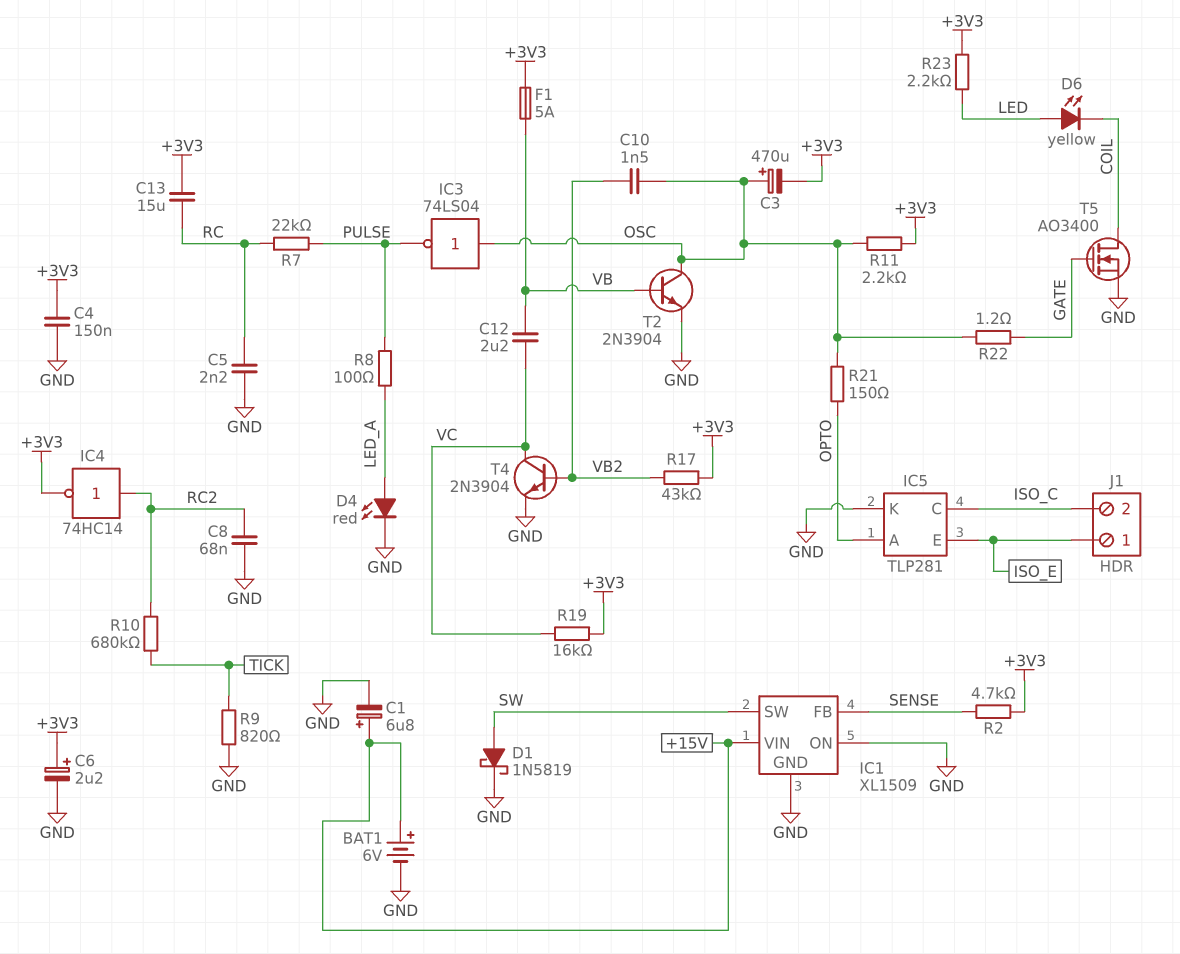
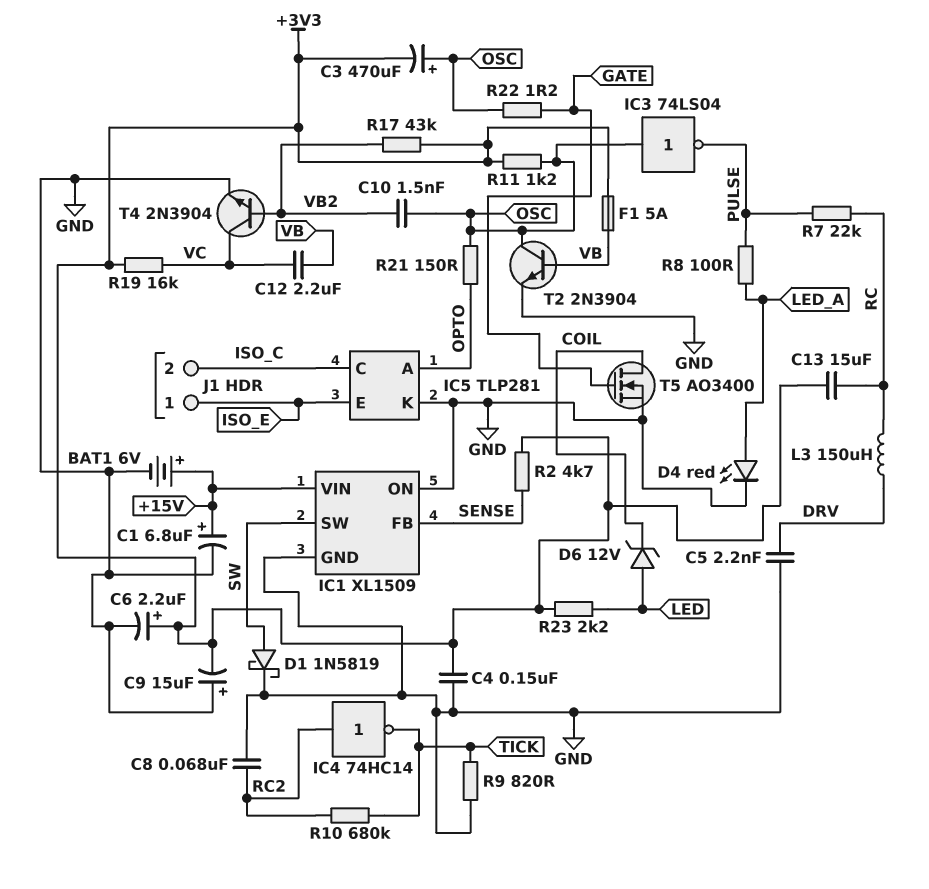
C5: 2.2nF (GND, RC) -> 2.2nF (DRV, GND)
C9: none -> 15uF (plus GND, minus +3V3)
D6: LED yellow (A LED, K COIL) -> zener 12V (A LED, K COIL)
IC4: NOT 74HC14 (in RC2, out +3V3) -> NOT 74HC14 (in RC2, out TICK)
L3: none -> 150uH (DRV, RC)
R11: 2.2k (+3V3, OSC) -> 1.2k (+3V3, OSC)

